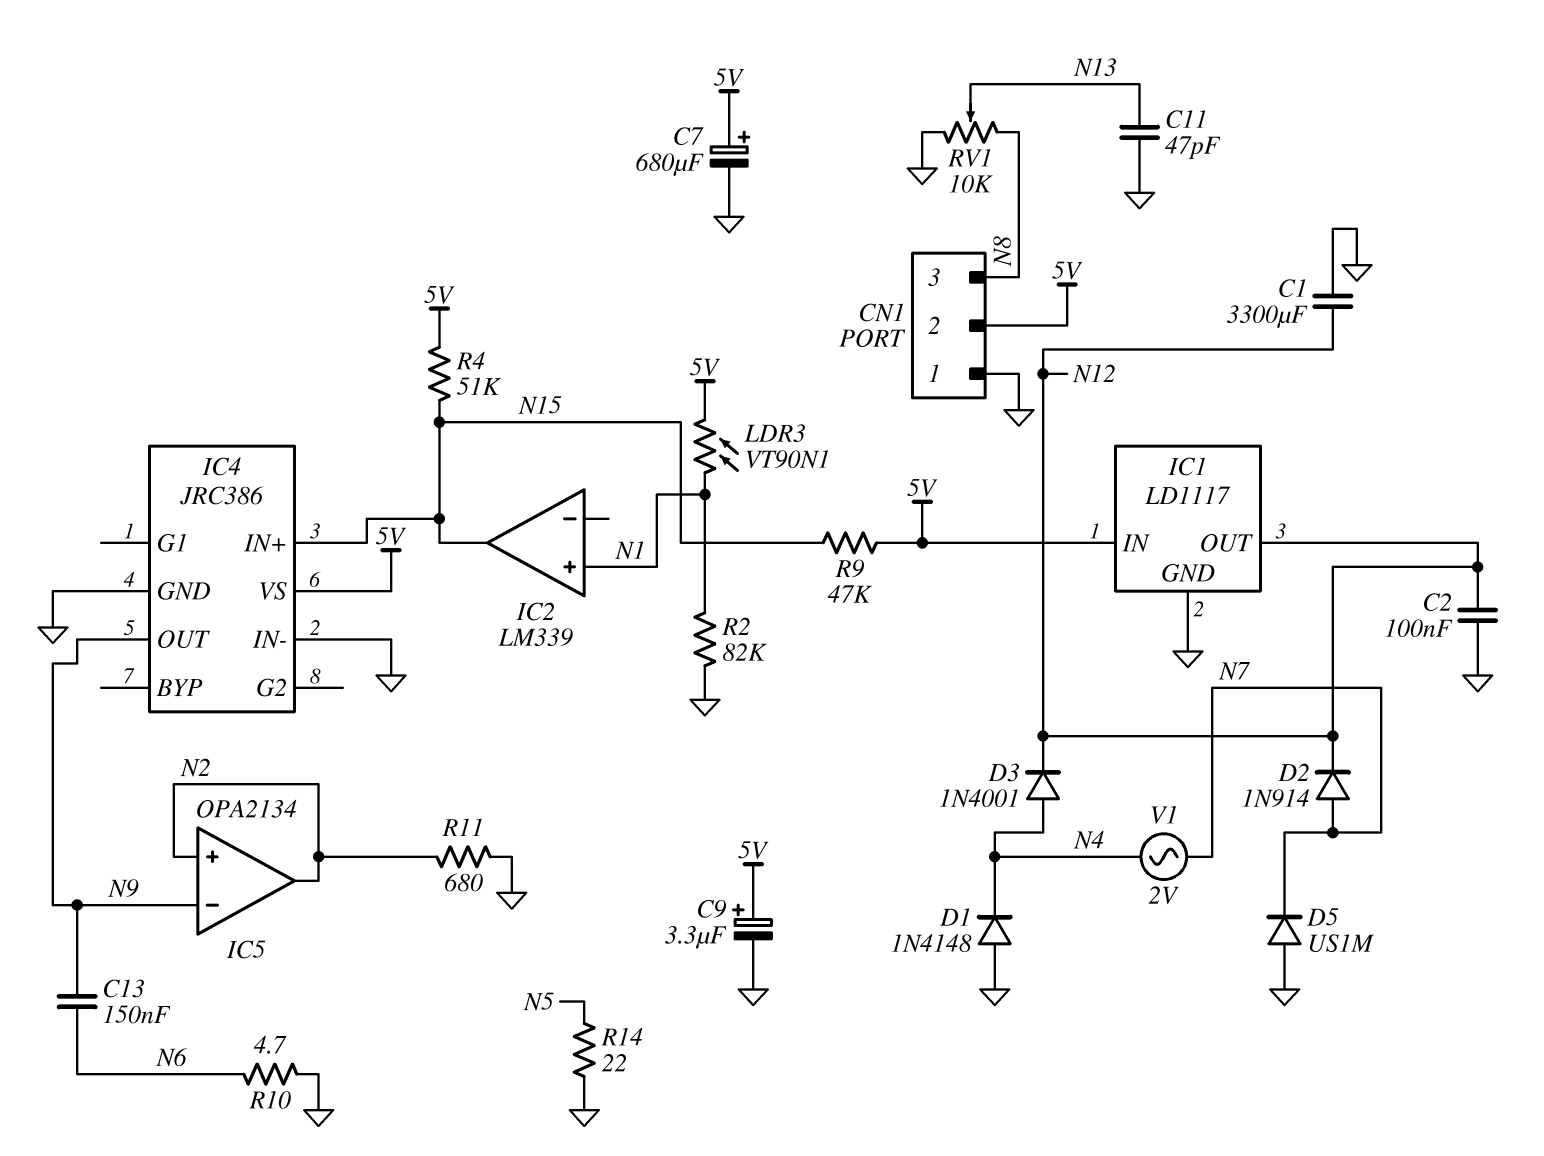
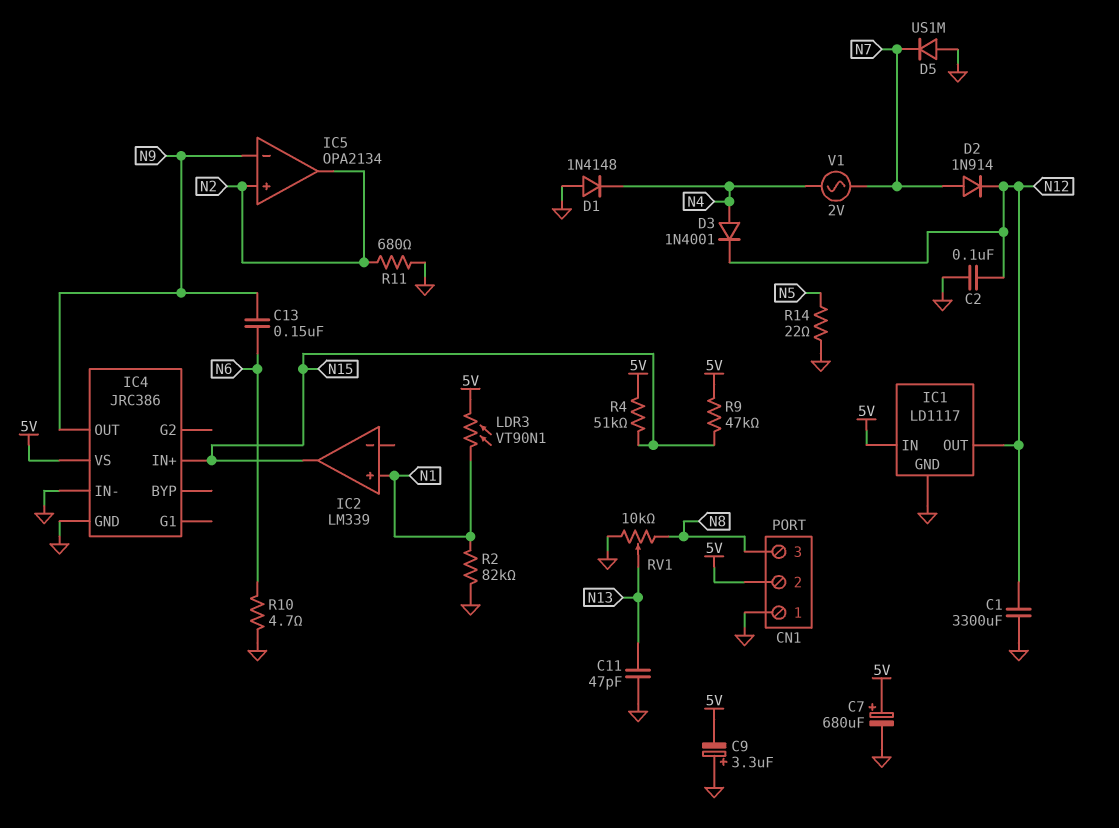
C9: 3.3uF (plus 5V, minus GND) -> 3.3uF (plus GND, minus 5V)

